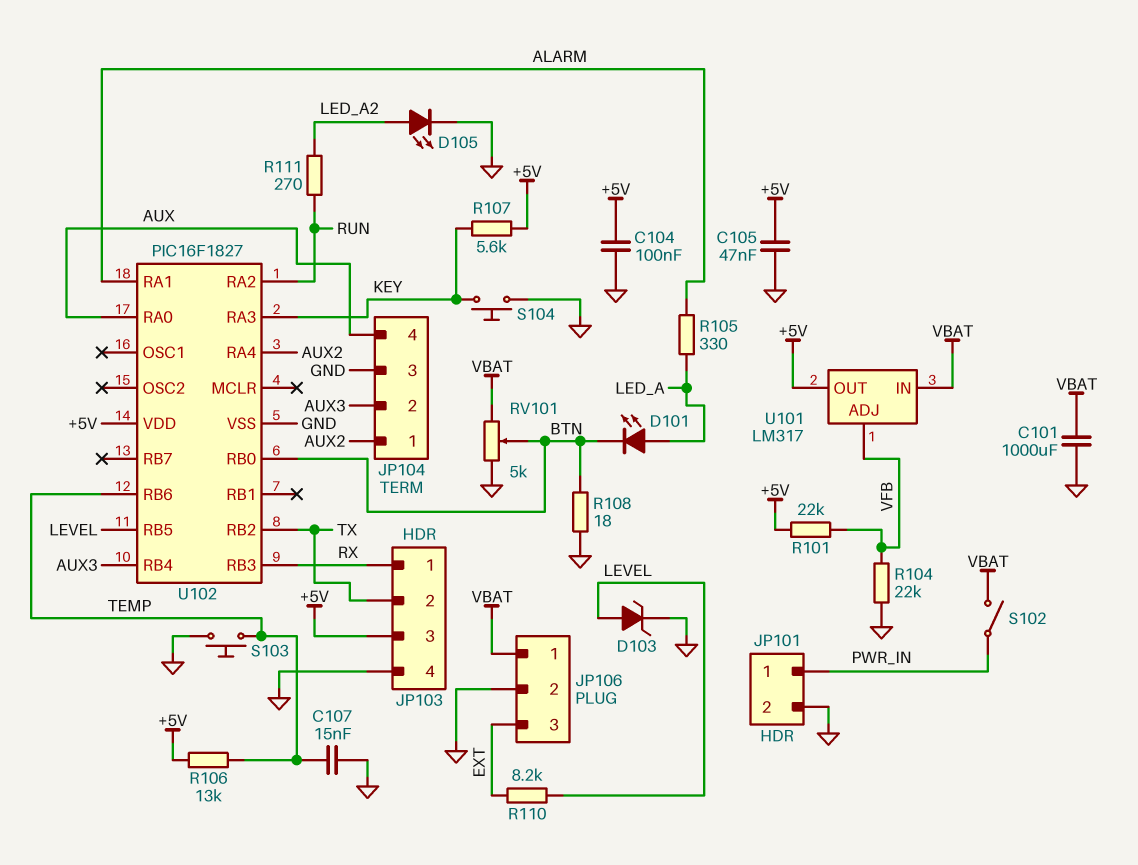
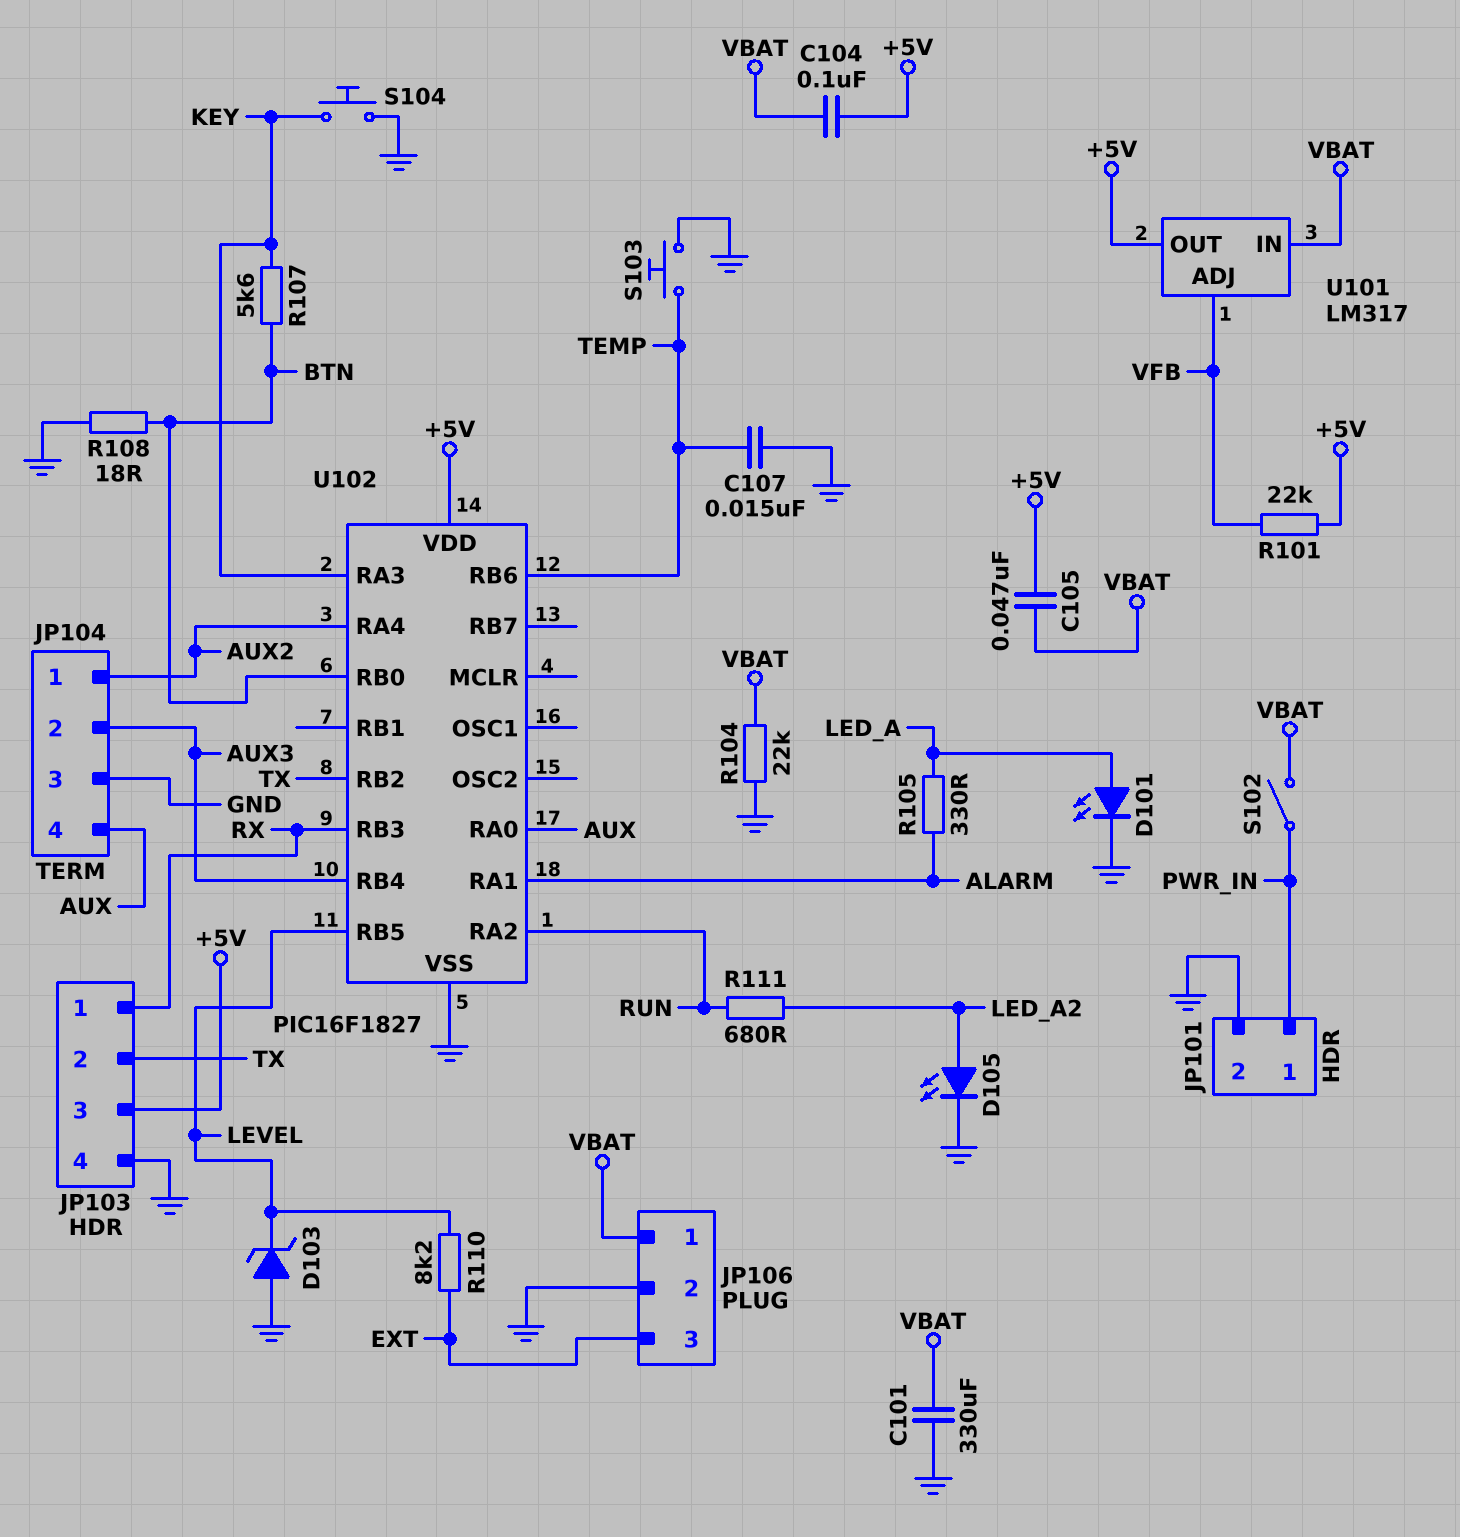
C101: 1000uF (GND, VBAT) -> 330uF (GND, VBAT)
C104: 100nF (+5V, GND) -> 100nF (+5V, VBAT)
C105: 47nF (+5V, GND) -> 47nF (+5V, VBAT)
D101: LED (A LED_A, K BTN) -> LED (A LED_A, K GND)
D103: zener (A LEVEL, K GND) -> zener (A GND, K LEVEL)
R104: 22k (GND, VFB) -> 22k (GND, VBAT)
R106: 13k (+5V, TEMP) -> none
R107: 5.6k (+5V, KEY) -> 5.6k (BTN, KEY)
R111: 270 (LED_A2, RUN) -> 680 (LED_A2, RUN)
RV101: 5k (GND, VBAT, wiper BTN) -> none

